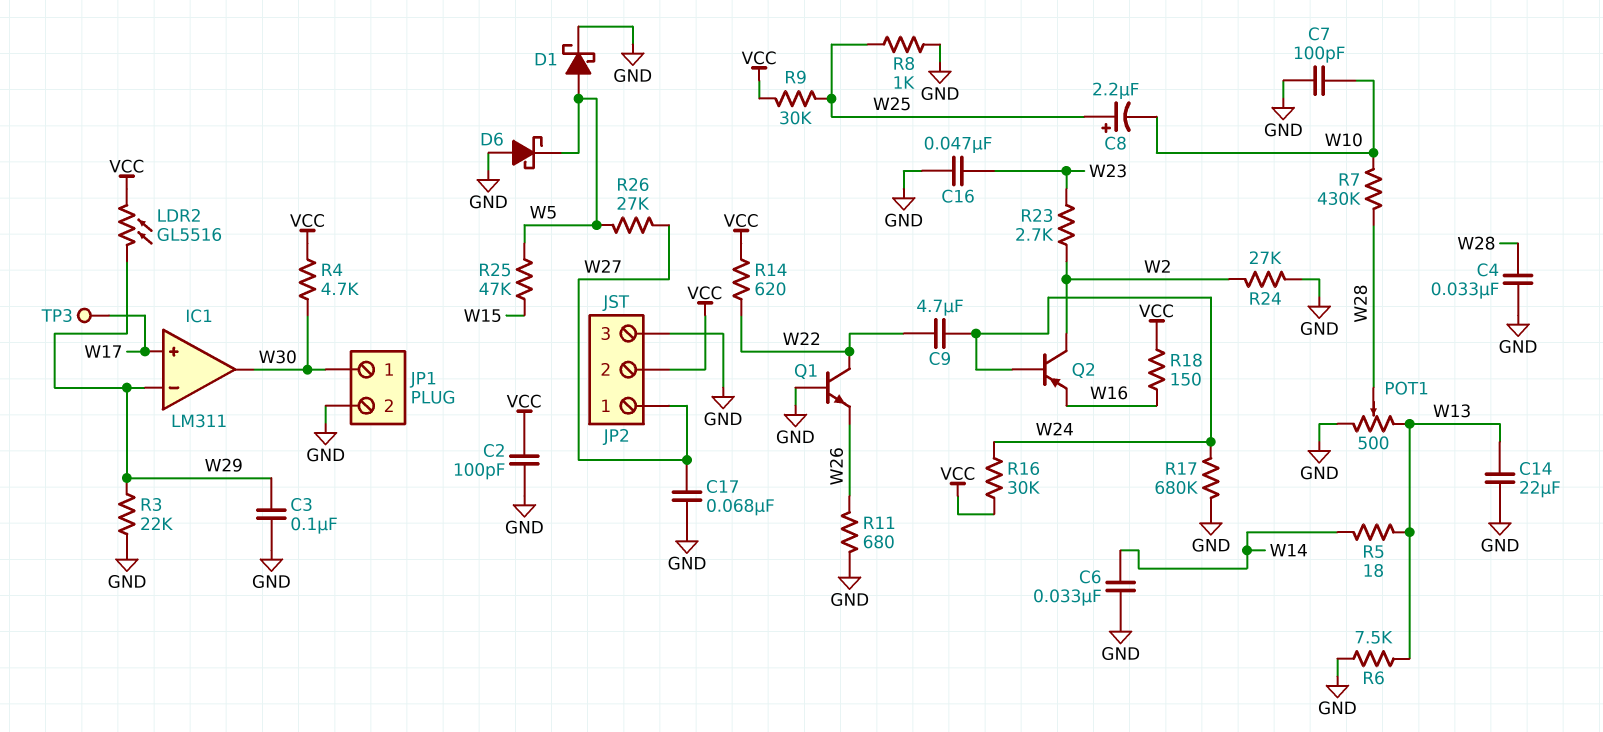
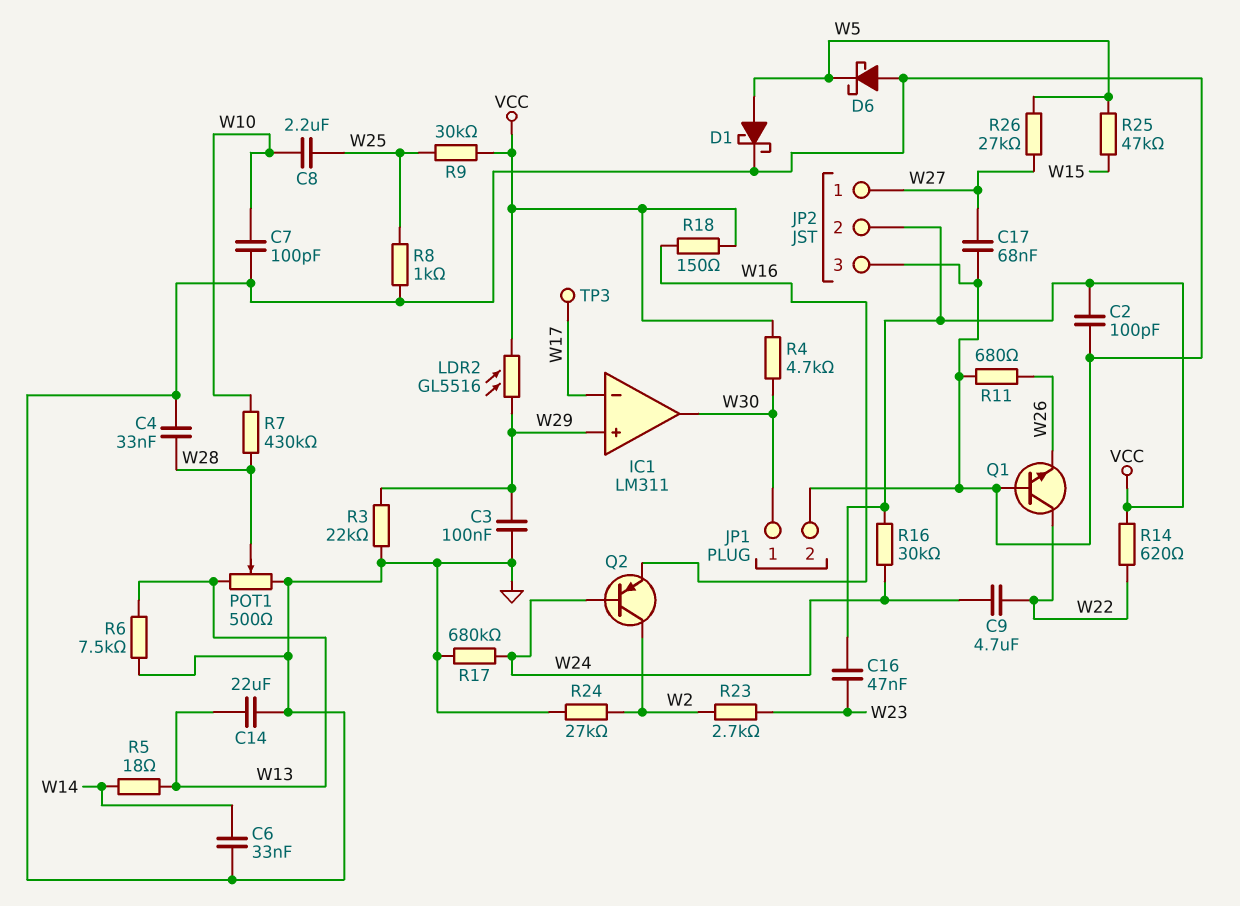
C8: 2.2uF (plus W25, minus W10) -> 2.2uF (W10, W25)
C16: 47nF (GND, W23) -> 47nF (VCC, W23)
IC1 pin in+: W17 -> W29
IC1 pin in-: W29 -> W17

